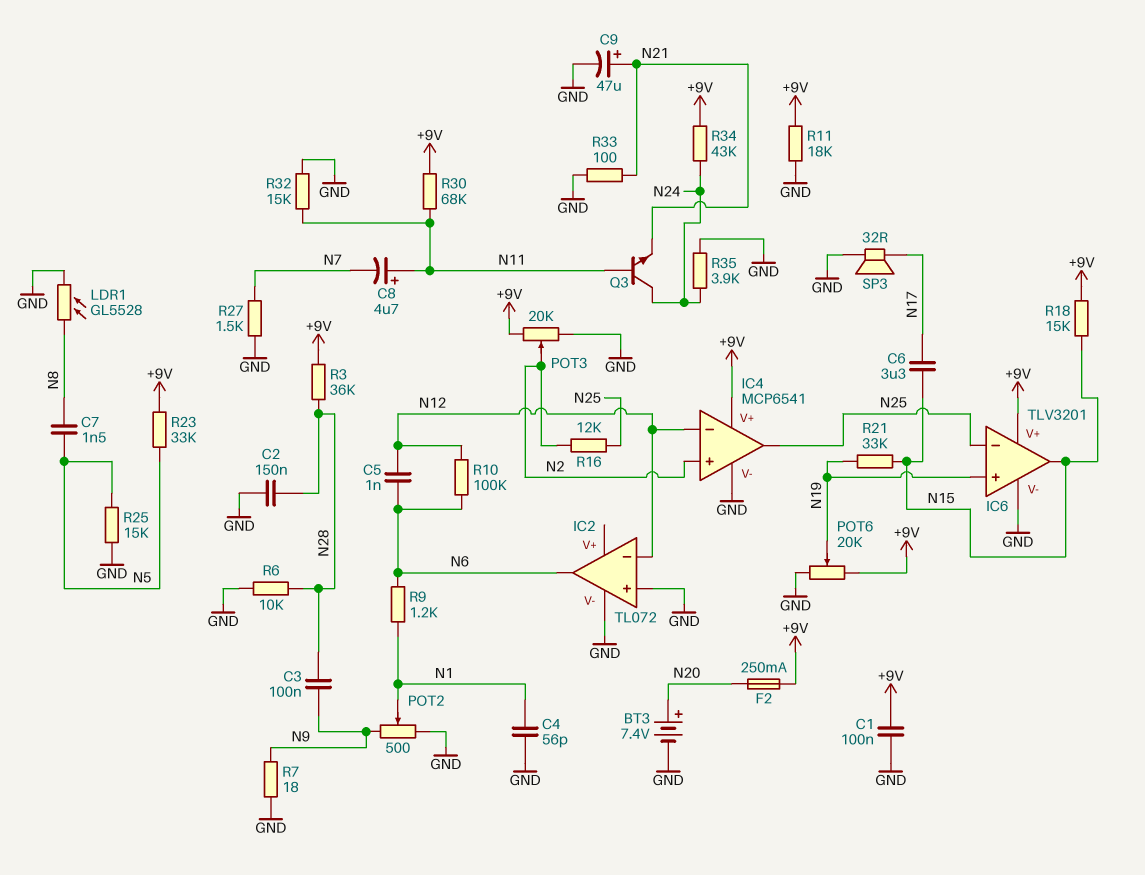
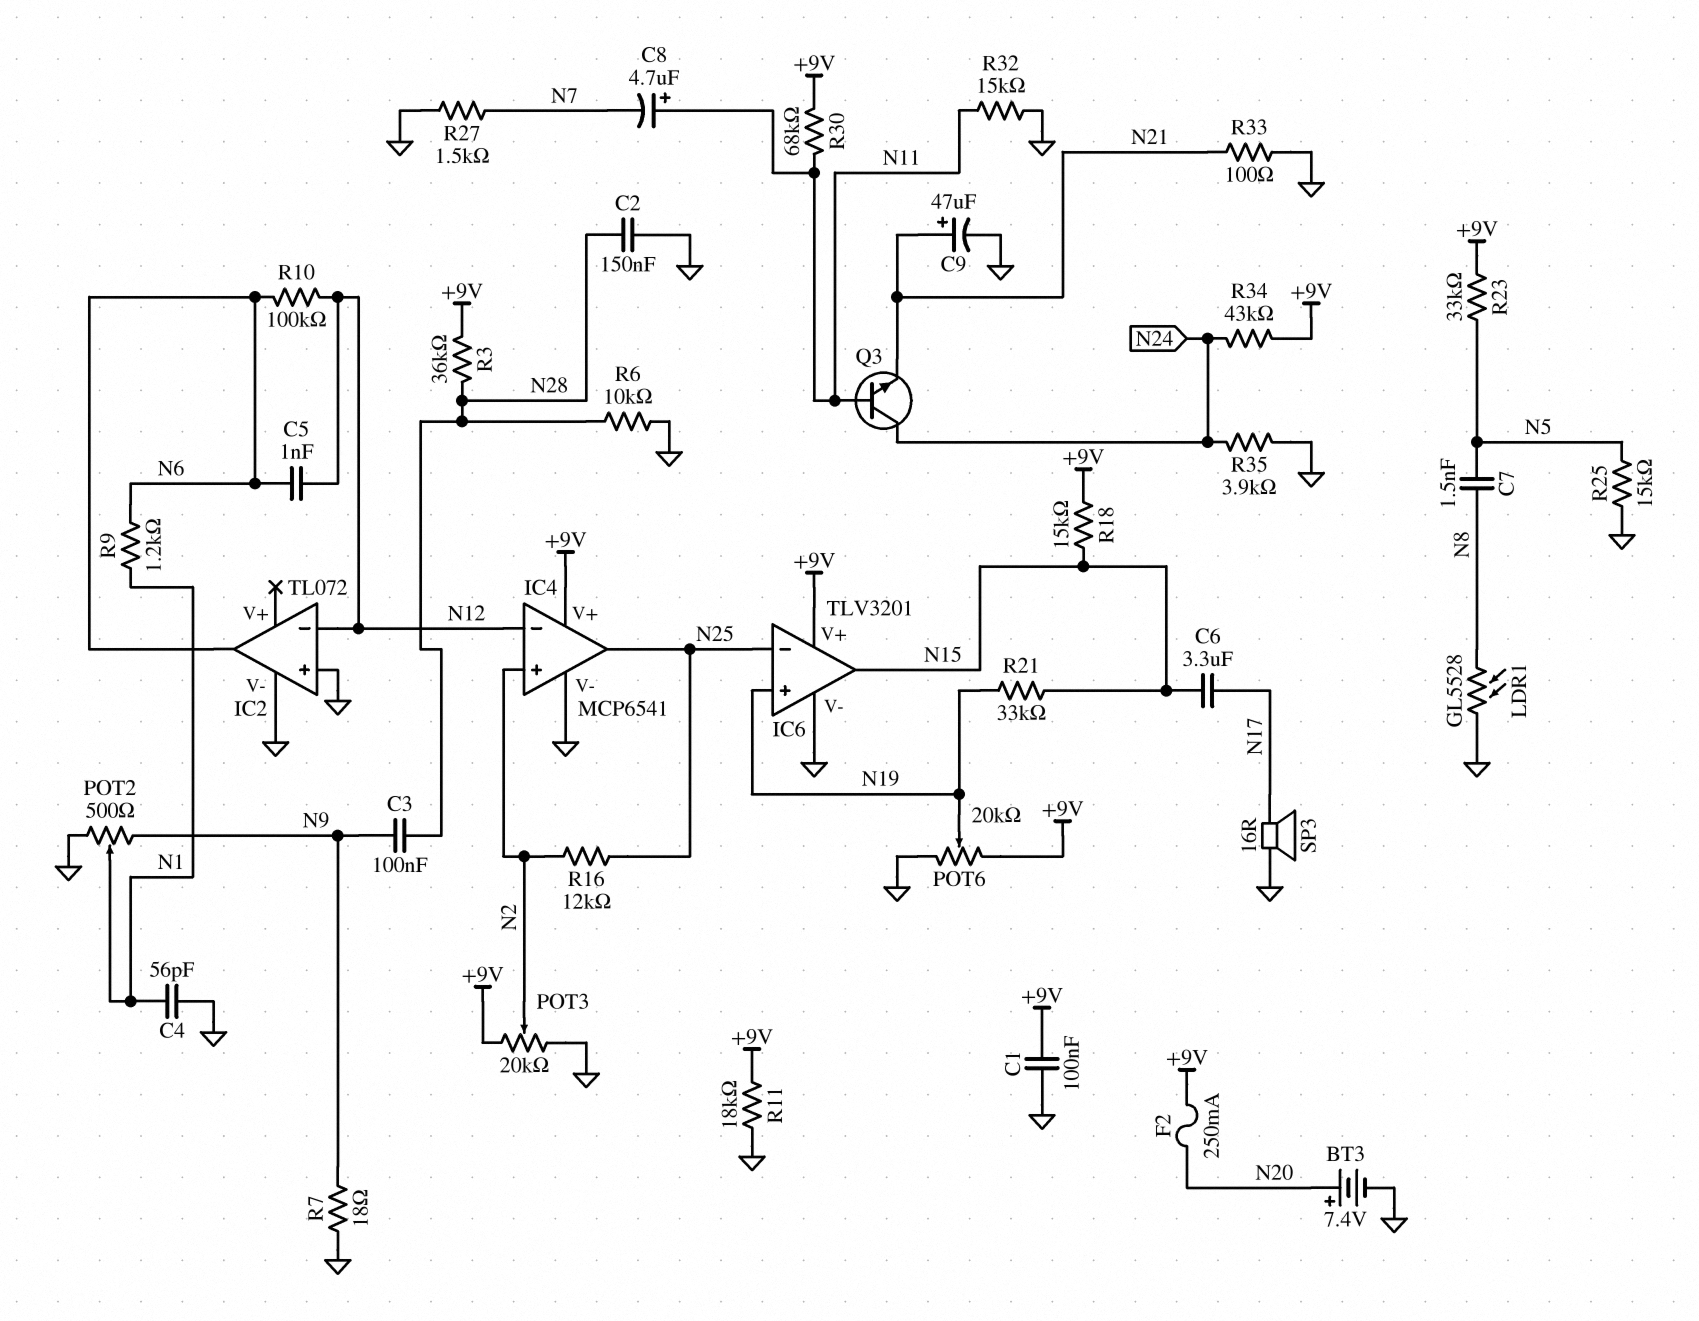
SP3: speaker 32R (GND, N17) -> speaker 16R (GND, N17)

